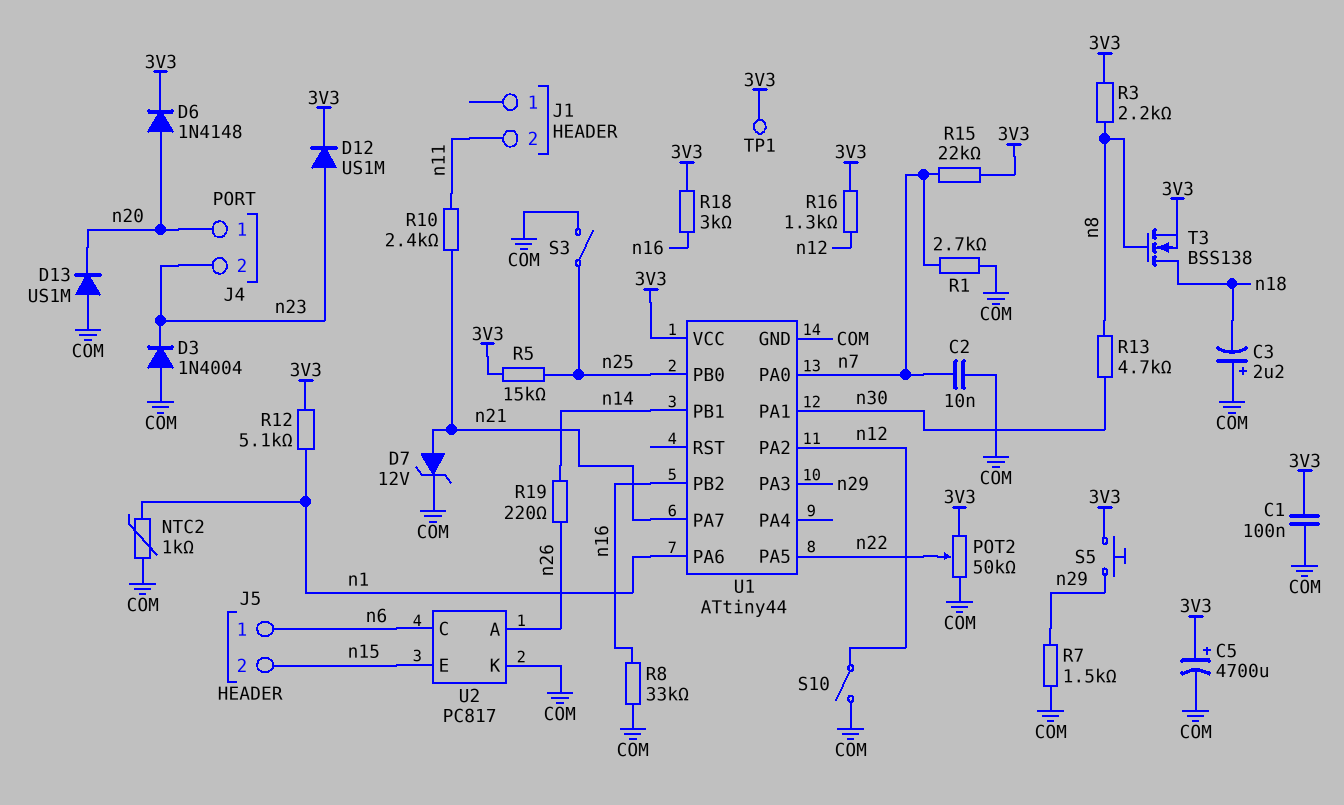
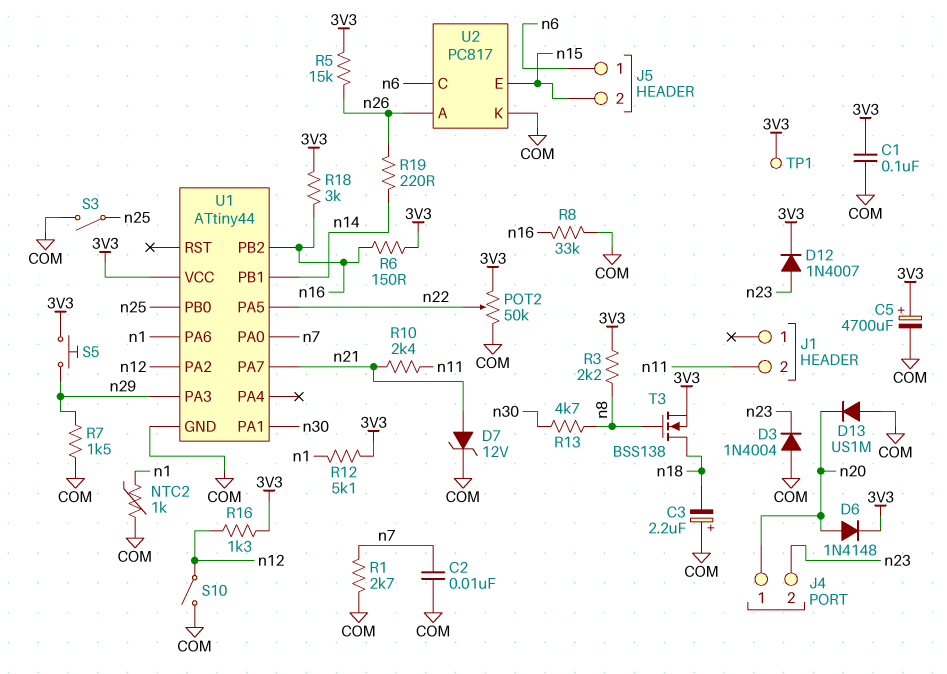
D12: diode US1M (A n23, K 3V3) -> diode 1N4007 (A n23, K 3V3)
R5: 15k (3V3, n25) -> 15k (3V3, n26)
R6: none -> 150 (3V3, n16)
R15: 22k (3V3, n7) -> none

